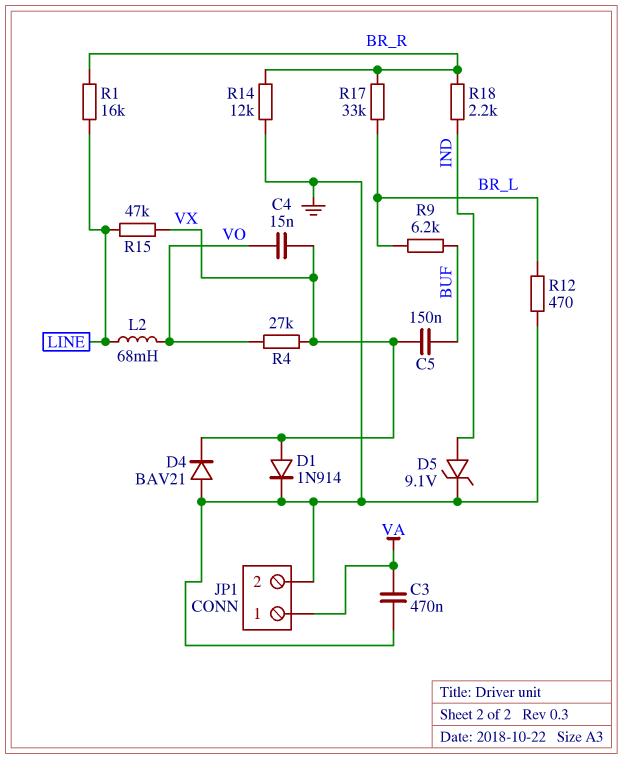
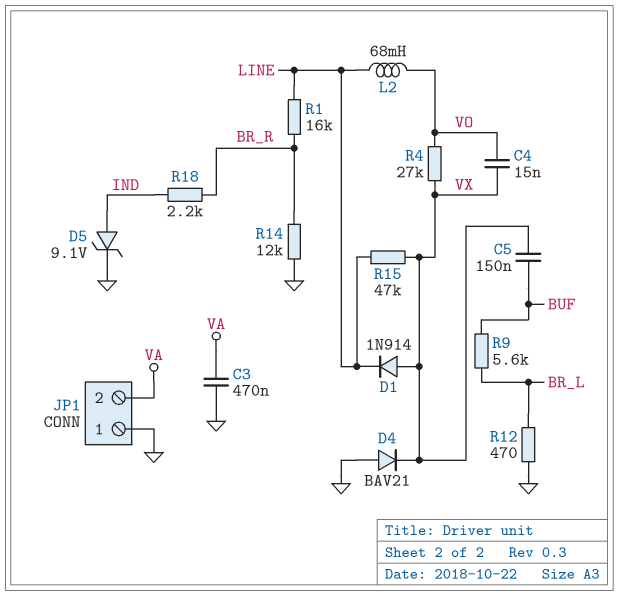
D1: diode 1N914 (A VX, K GND) -> diode 1N914 (A VX, K LINE)
JP1 pin 1: VA -> GND
JP1 pin 2: GND -> VA
R9: 6.2k (BR_L, BUF) -> 5.6k (BR_L, BUF)
R17: 33k (BR_L, BR_R) -> none

